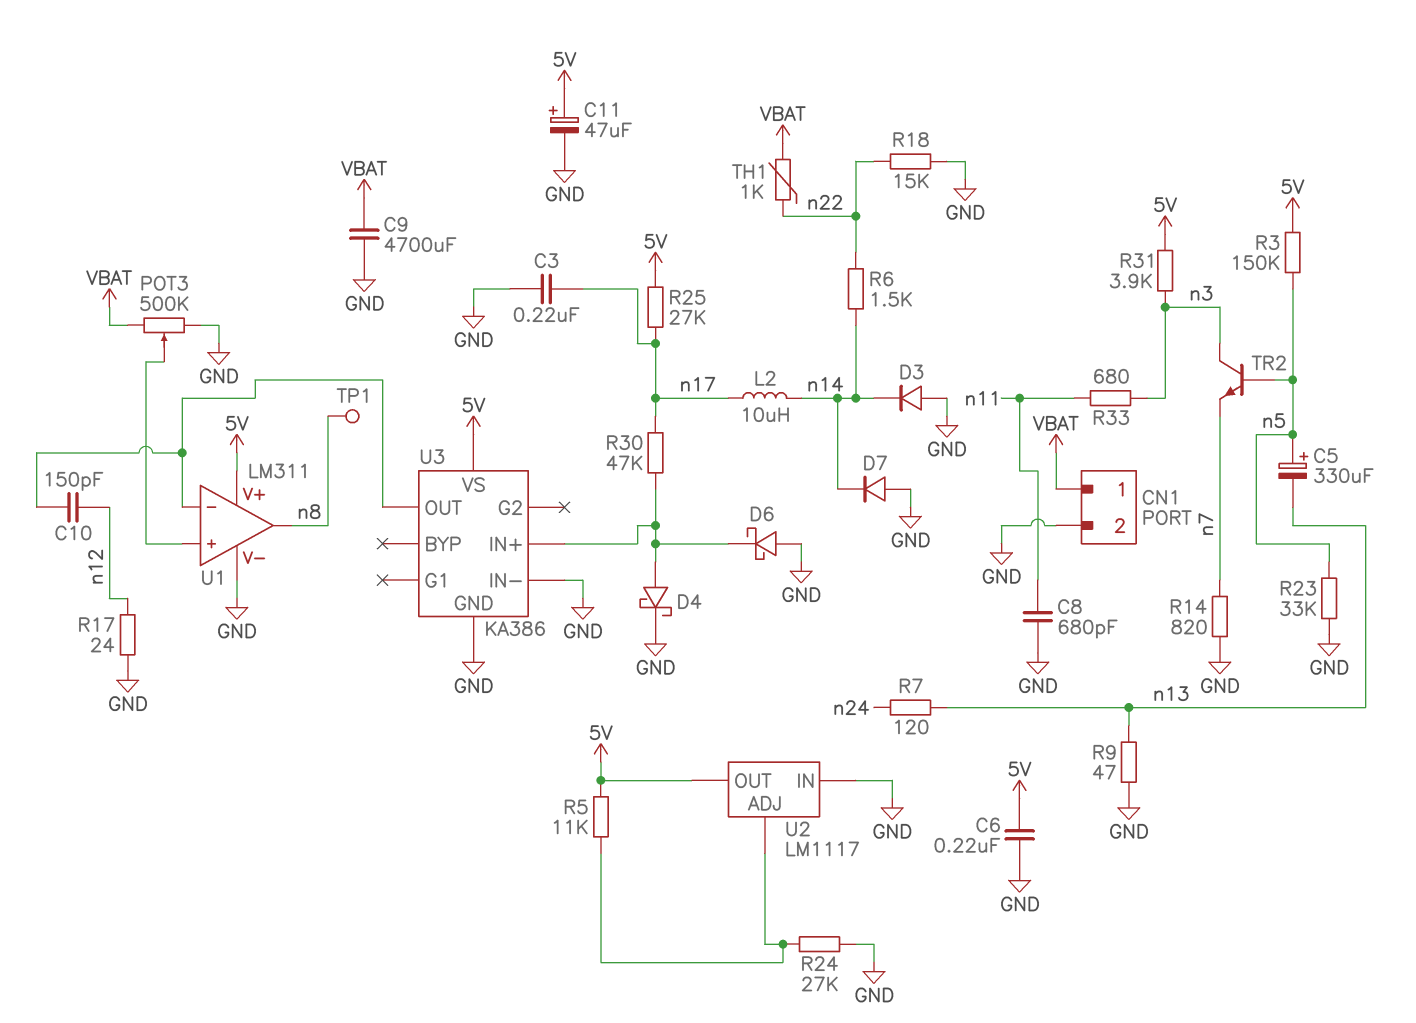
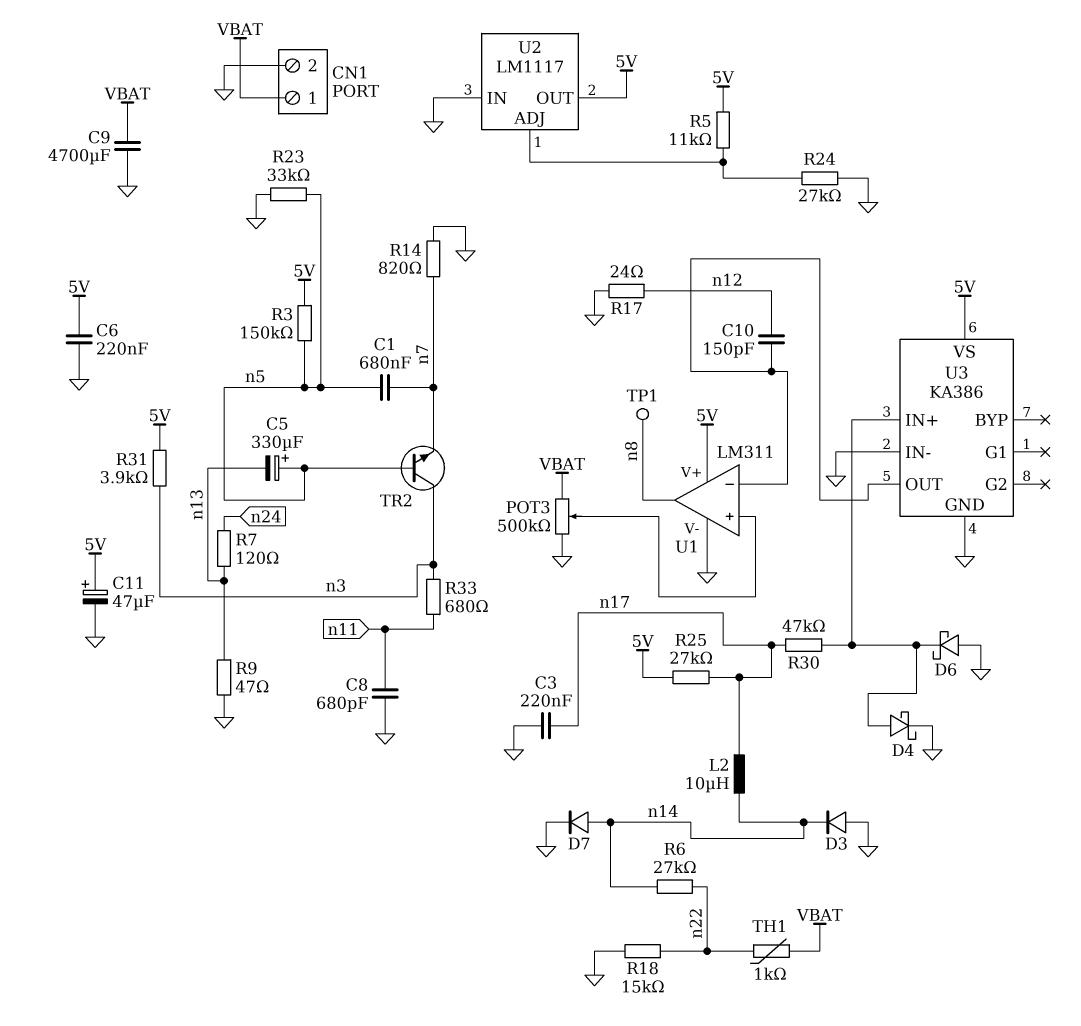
C1: none -> 680nF (n5, n7)
D7: diode (A GND, K n14) -> diode (A n14, K GND)
R6: 1.5k (n14, n22) -> 27k (n14, n22)

